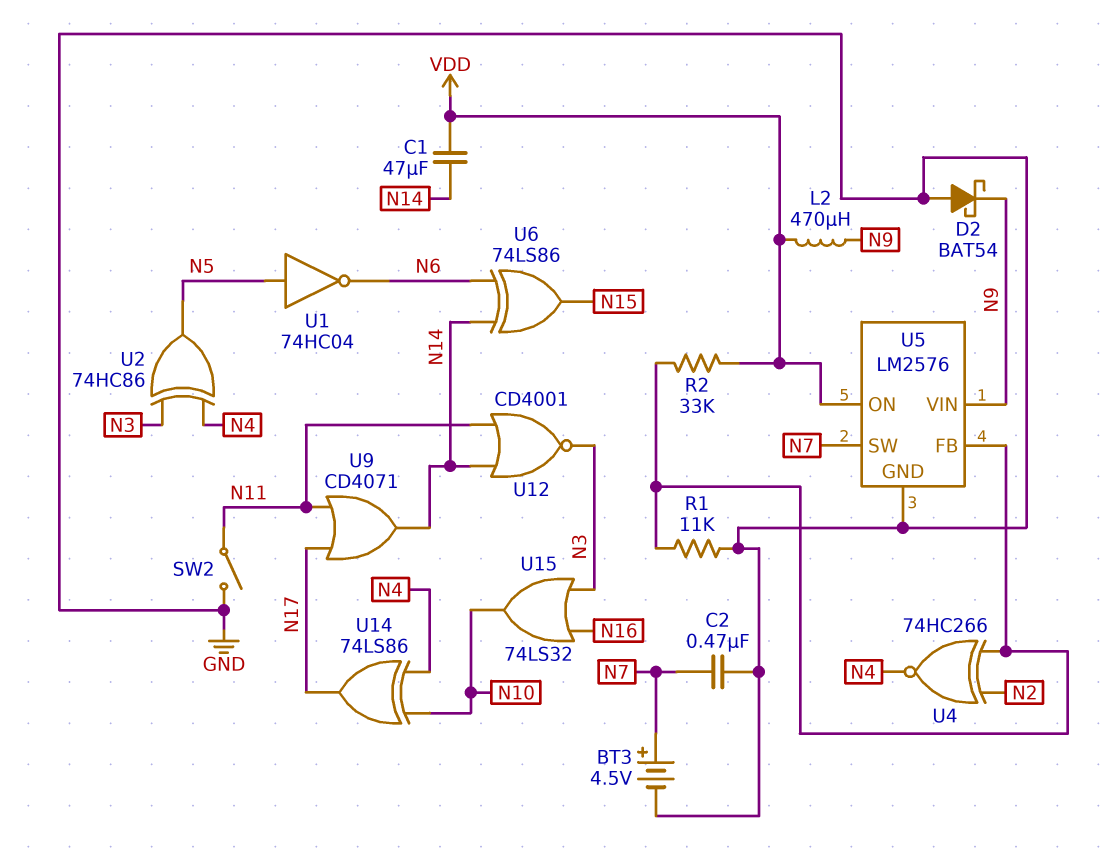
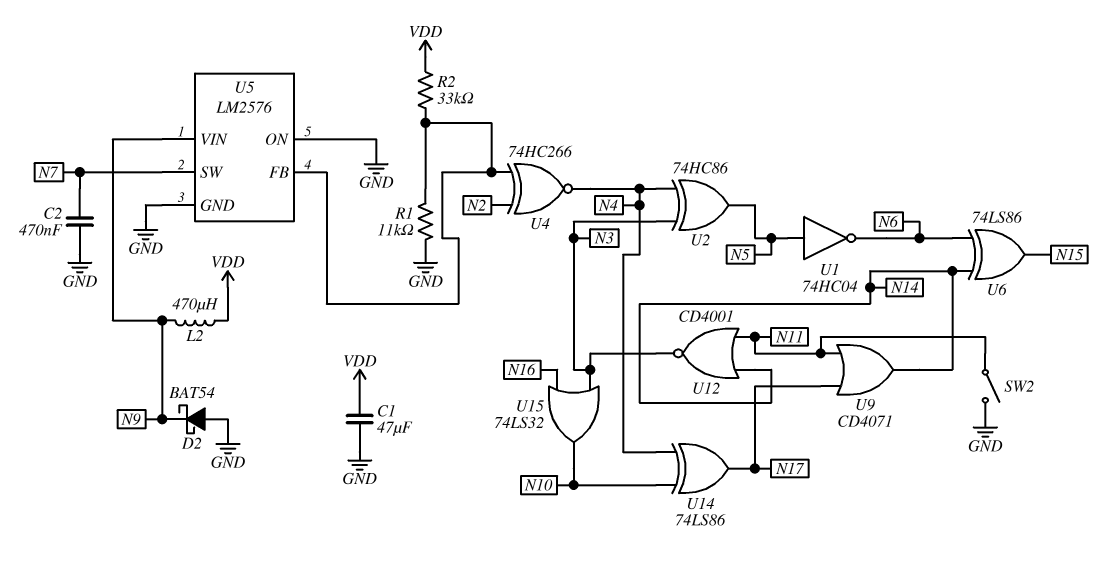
BT3: 4.5V (plus N7, minus GND) -> none
C1: 47uF (N14, VDD) -> 47uF (GND, VDD)
U5 pin ON: VDD -> GND

